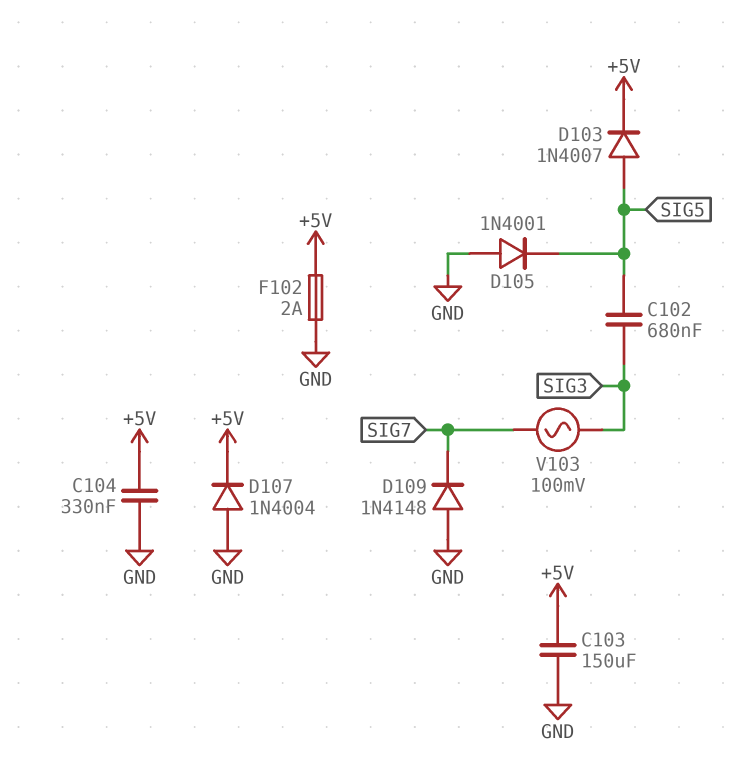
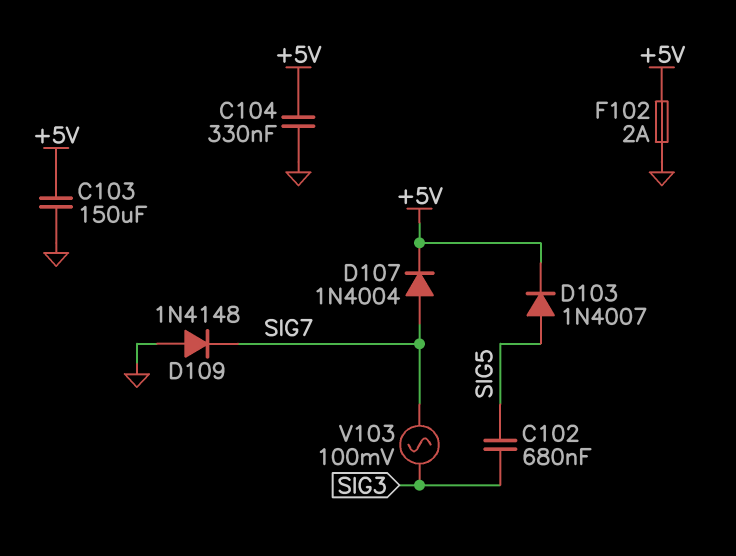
D105: diode 1N4001 (A GND, K SIG5) -> none
D107: diode 1N4004 (A GND, K +5V) -> diode 1N4004 (A SIG7, K +5V)

